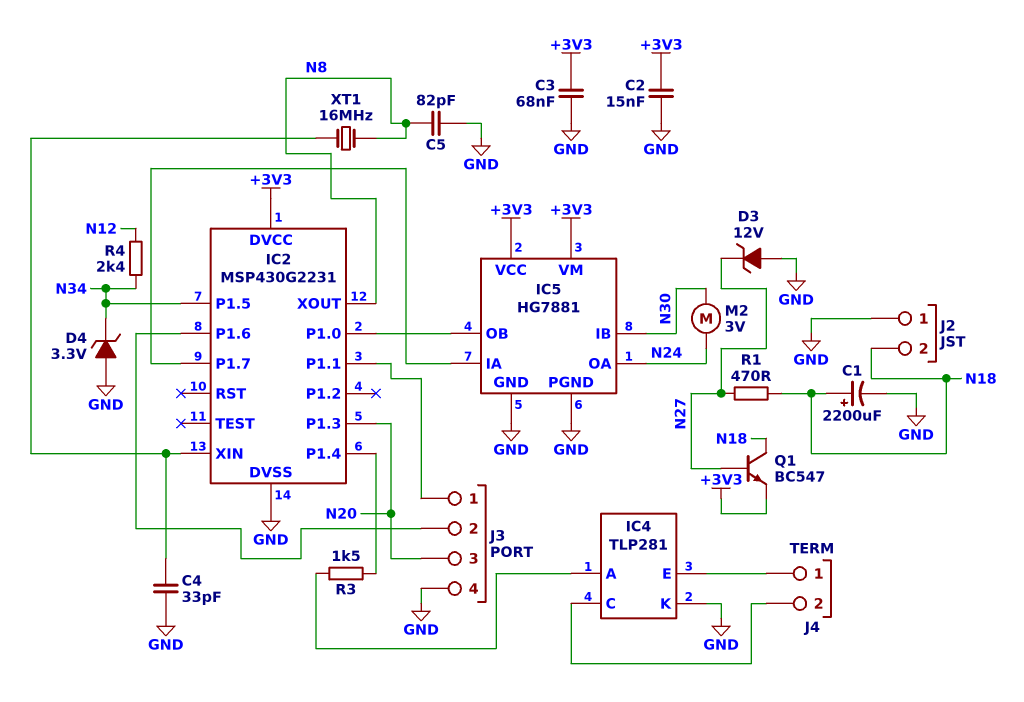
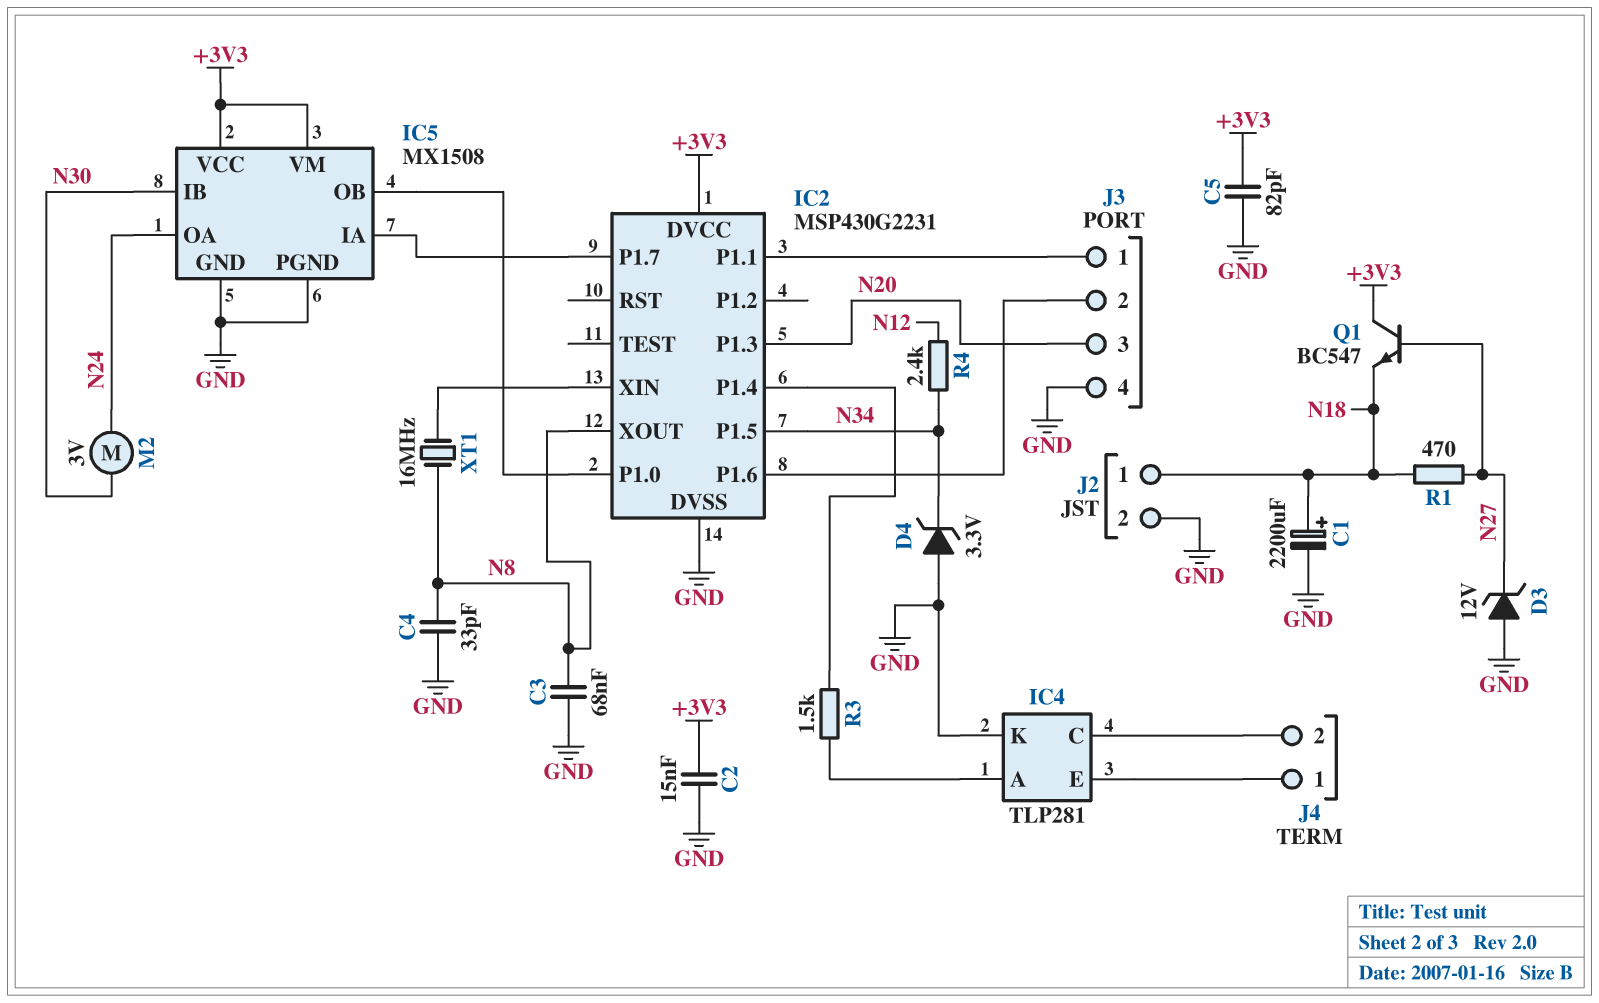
C3: 68nF (+3V3, GND) -> 68nF (GND, N8)
C4: 33pF (GND, IC2/XIN) -> 33pF (GND, N8)
C5: 82pF (GND, N8) -> 82pF (+3V3, GND)
IC5: HG7881 -> MX1508
J2 pin 1: GND -> N18
J2 pin 2: N18 -> GND
Q1: NPN BC547 (B N27, C N18, E +3V3) -> NPN BC547 (B N27, C +3V3, E N18)

